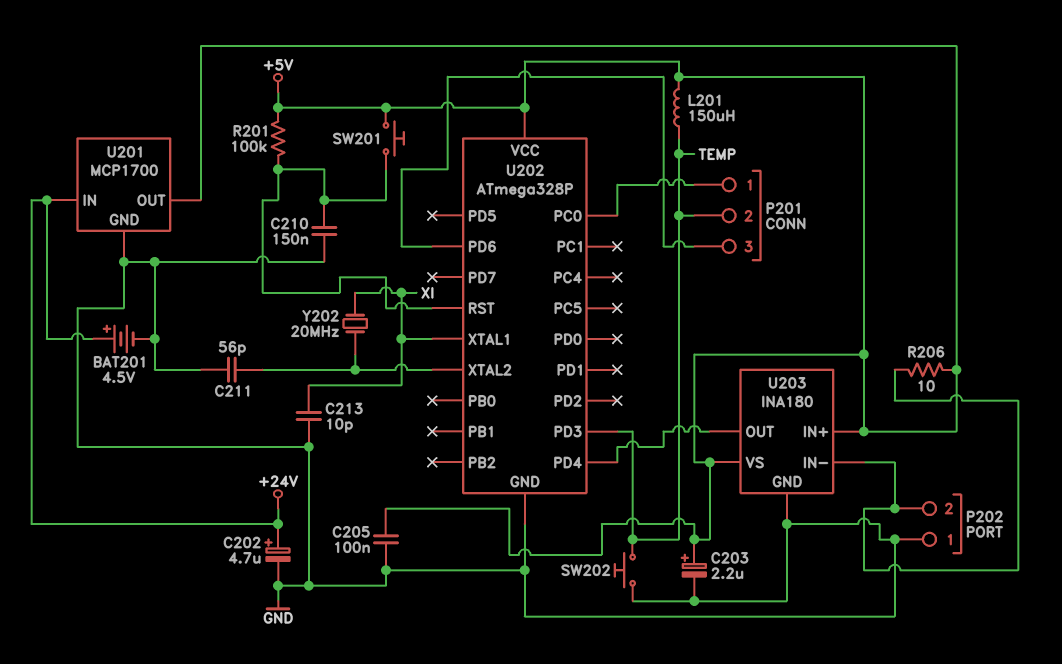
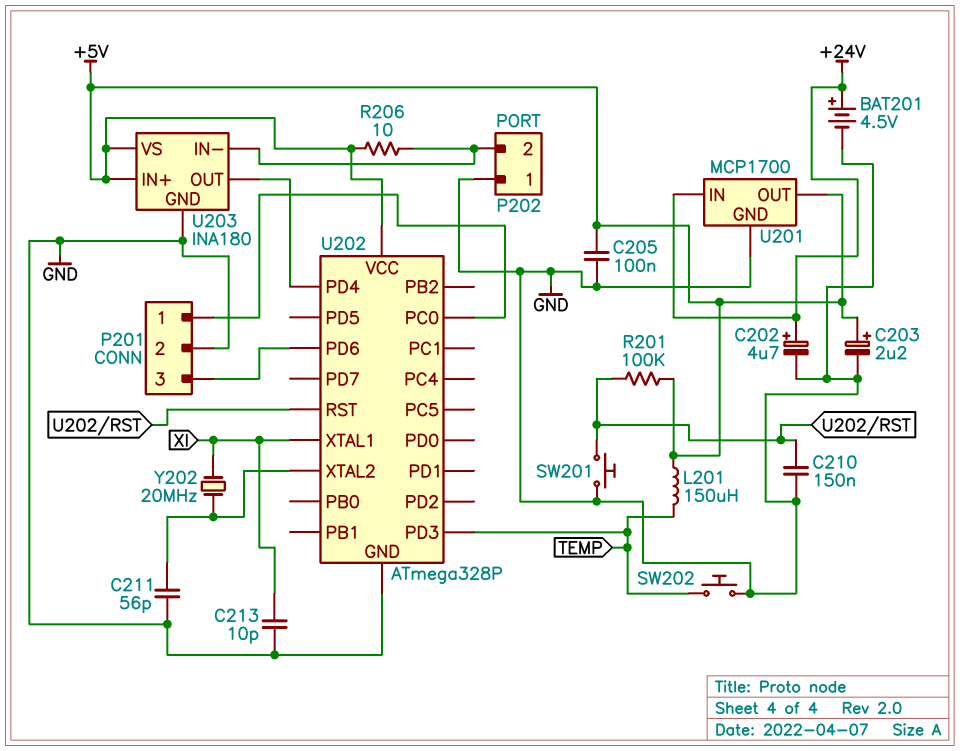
P201 pin 2: TEMP -> GND
SW201: button (+5V, U202/RST) -> button (GND, U202/RST)

